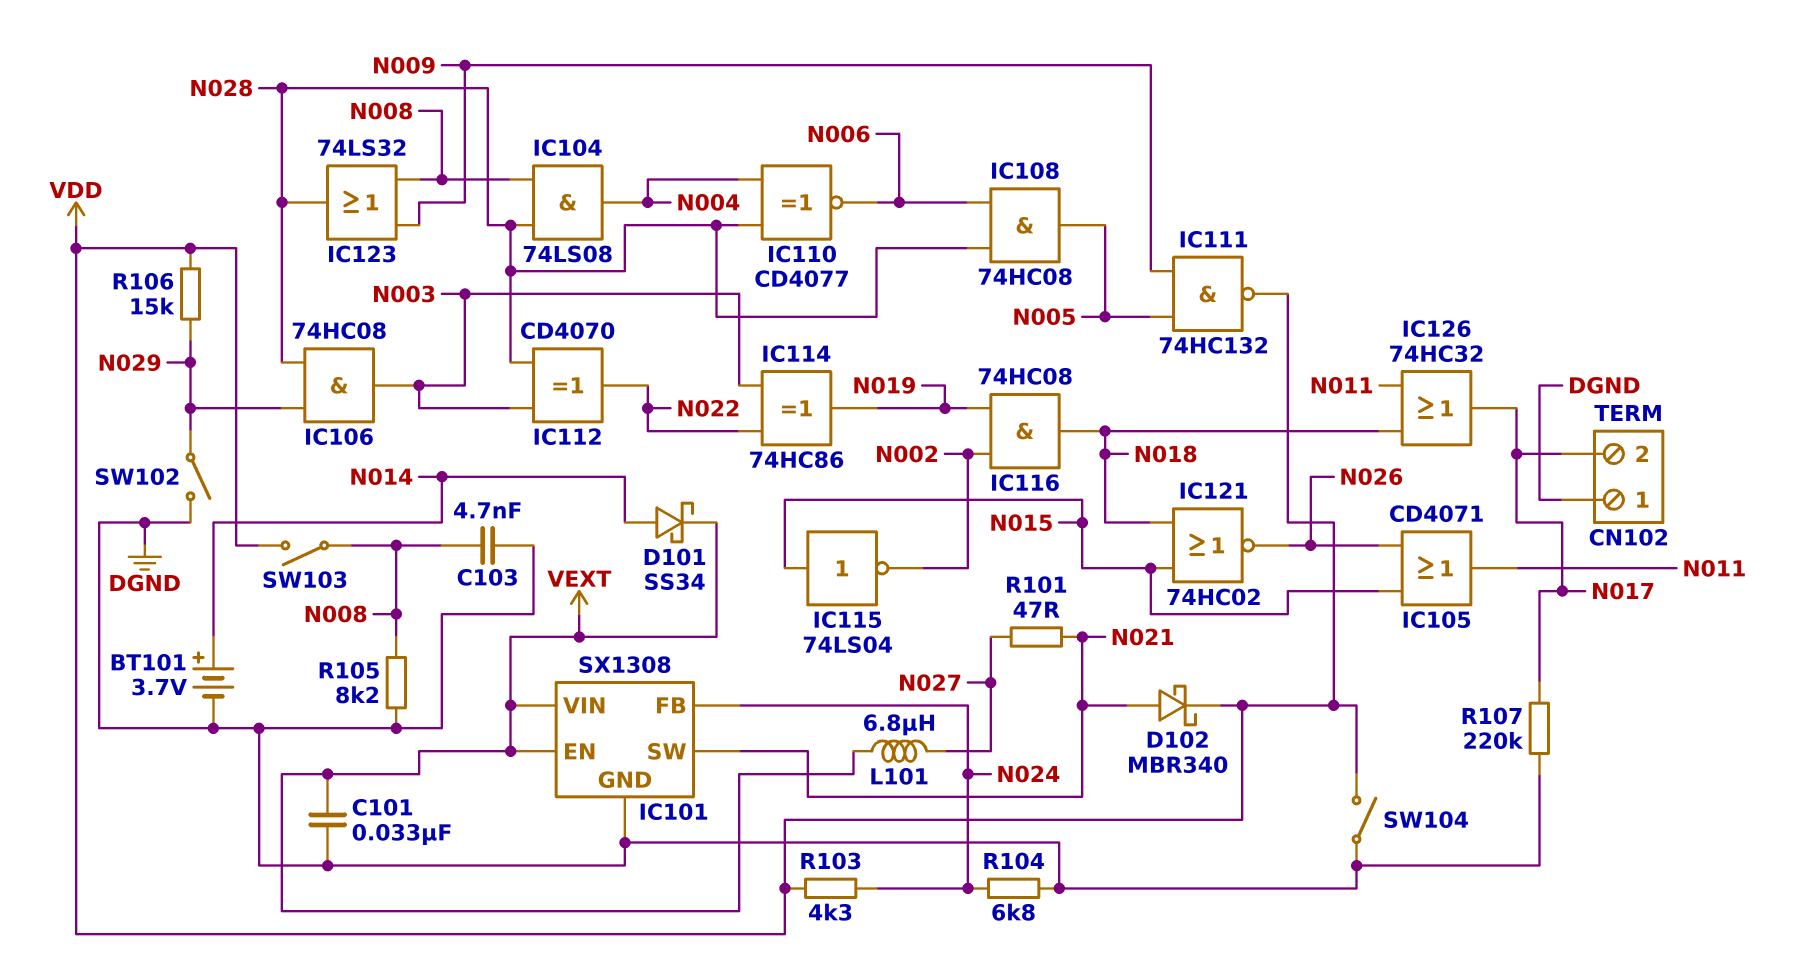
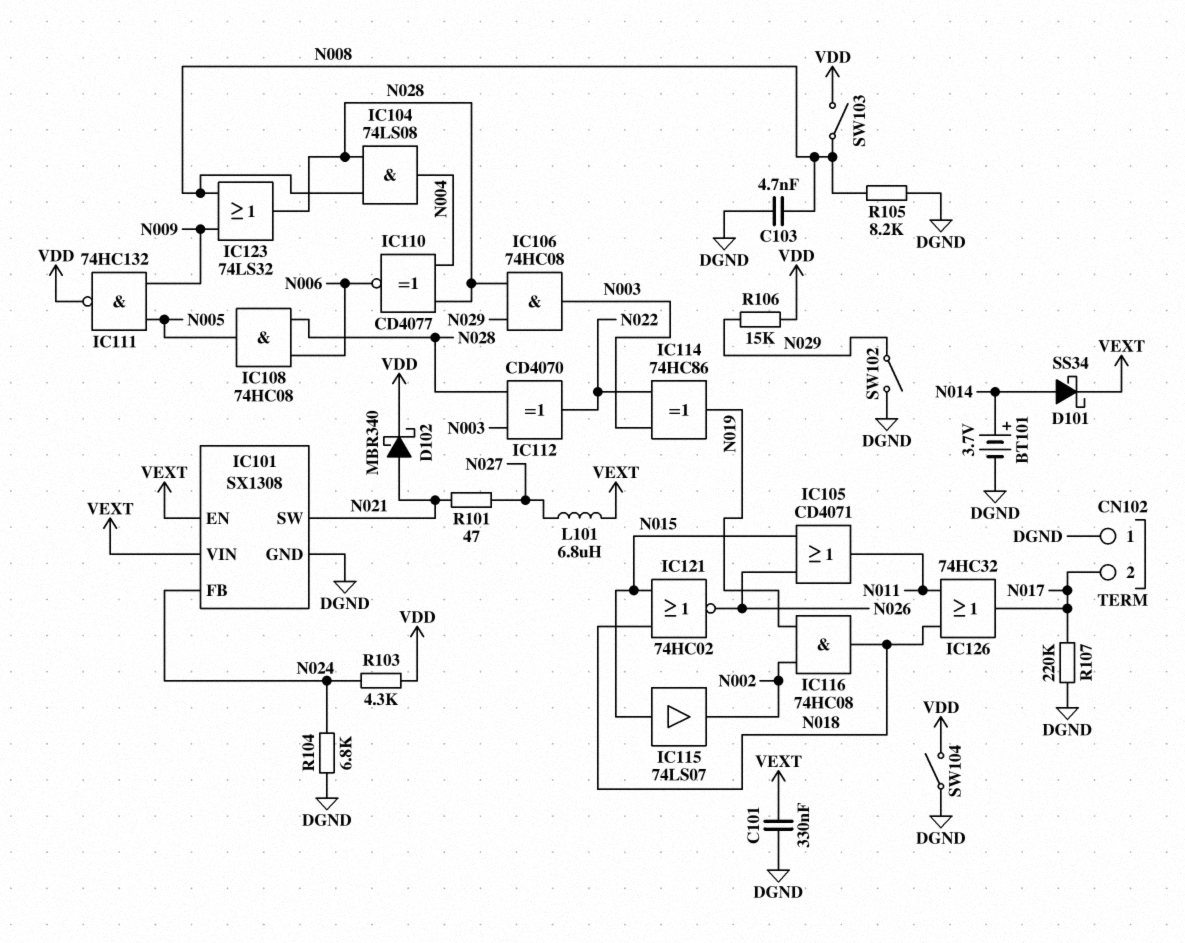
C101: 33nF (DGND, VEXT) -> 330nF (DGND, VEXT)
IC115: NOT 74LS04 (in N015, out N002) -> buffer 74LS07 (in N015, out N002)

